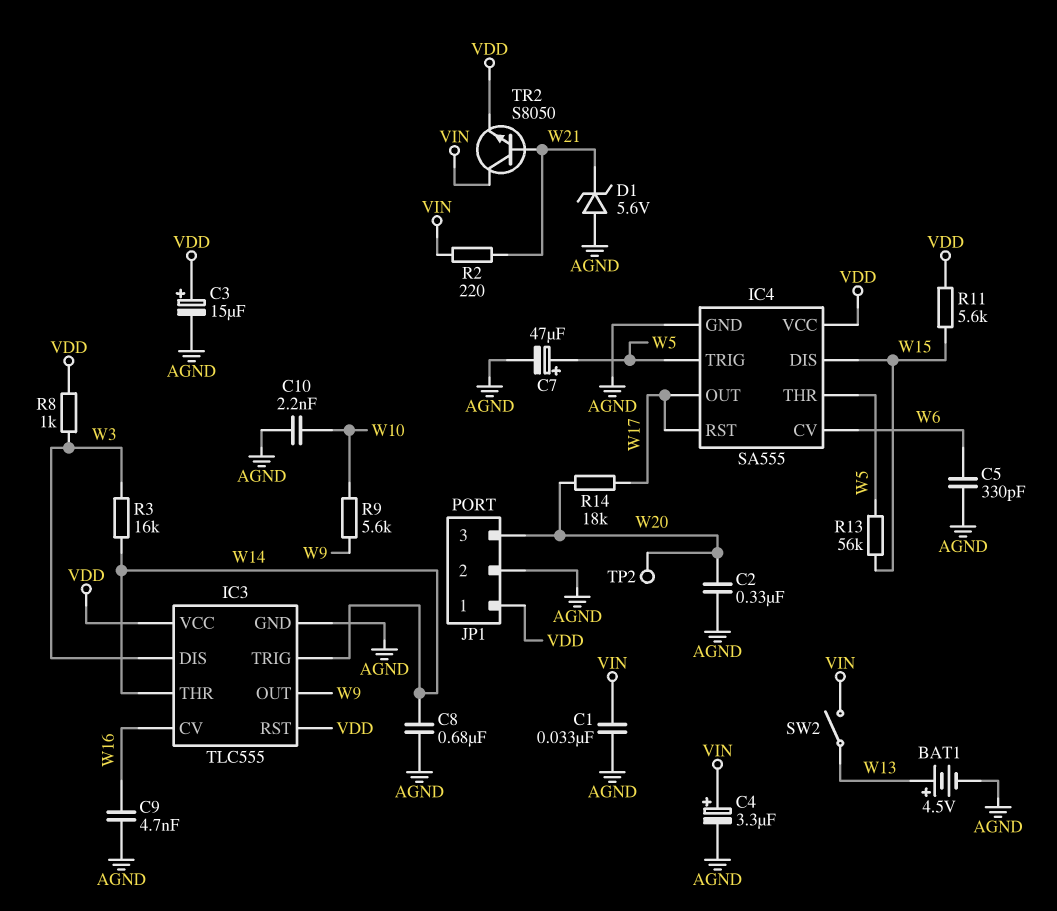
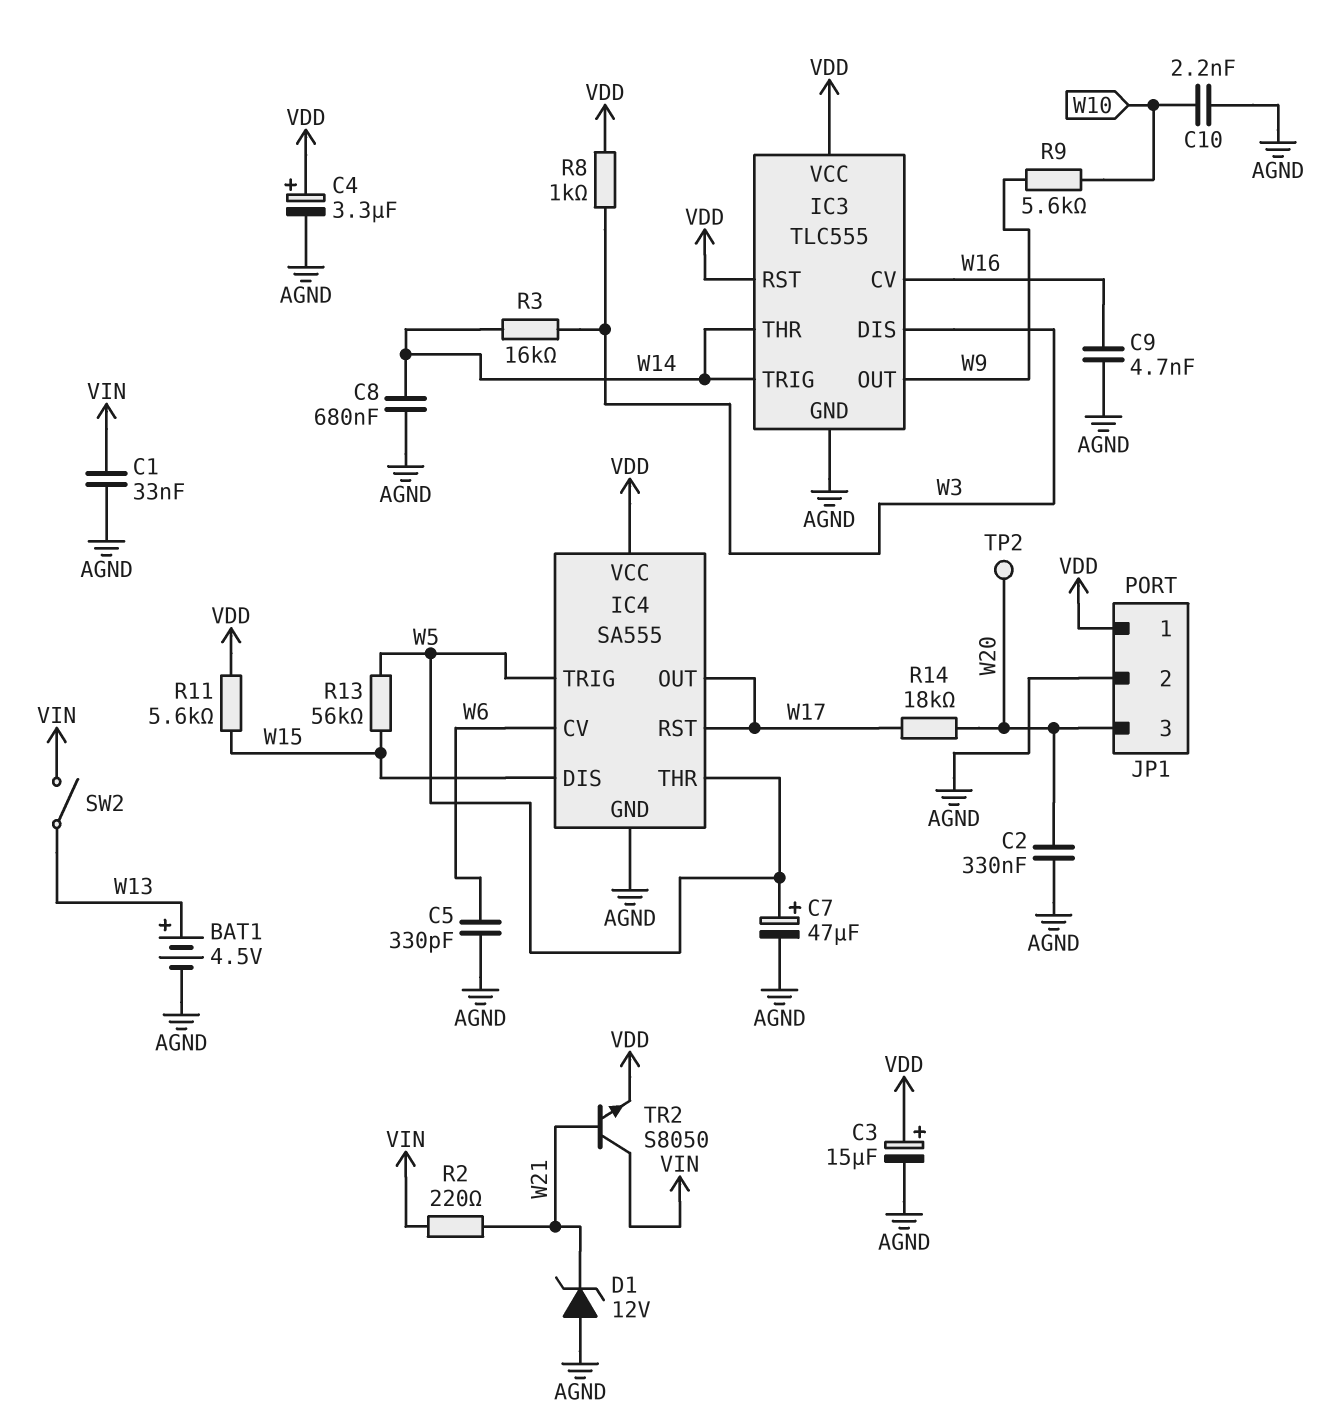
C4: 3.3uF (plus VIN, minus AGND) -> 3.3uF (plus VDD, minus AGND)
D1: zener 5.6V (A AGND, K W21) -> zener 12V (A AGND, K W21)

